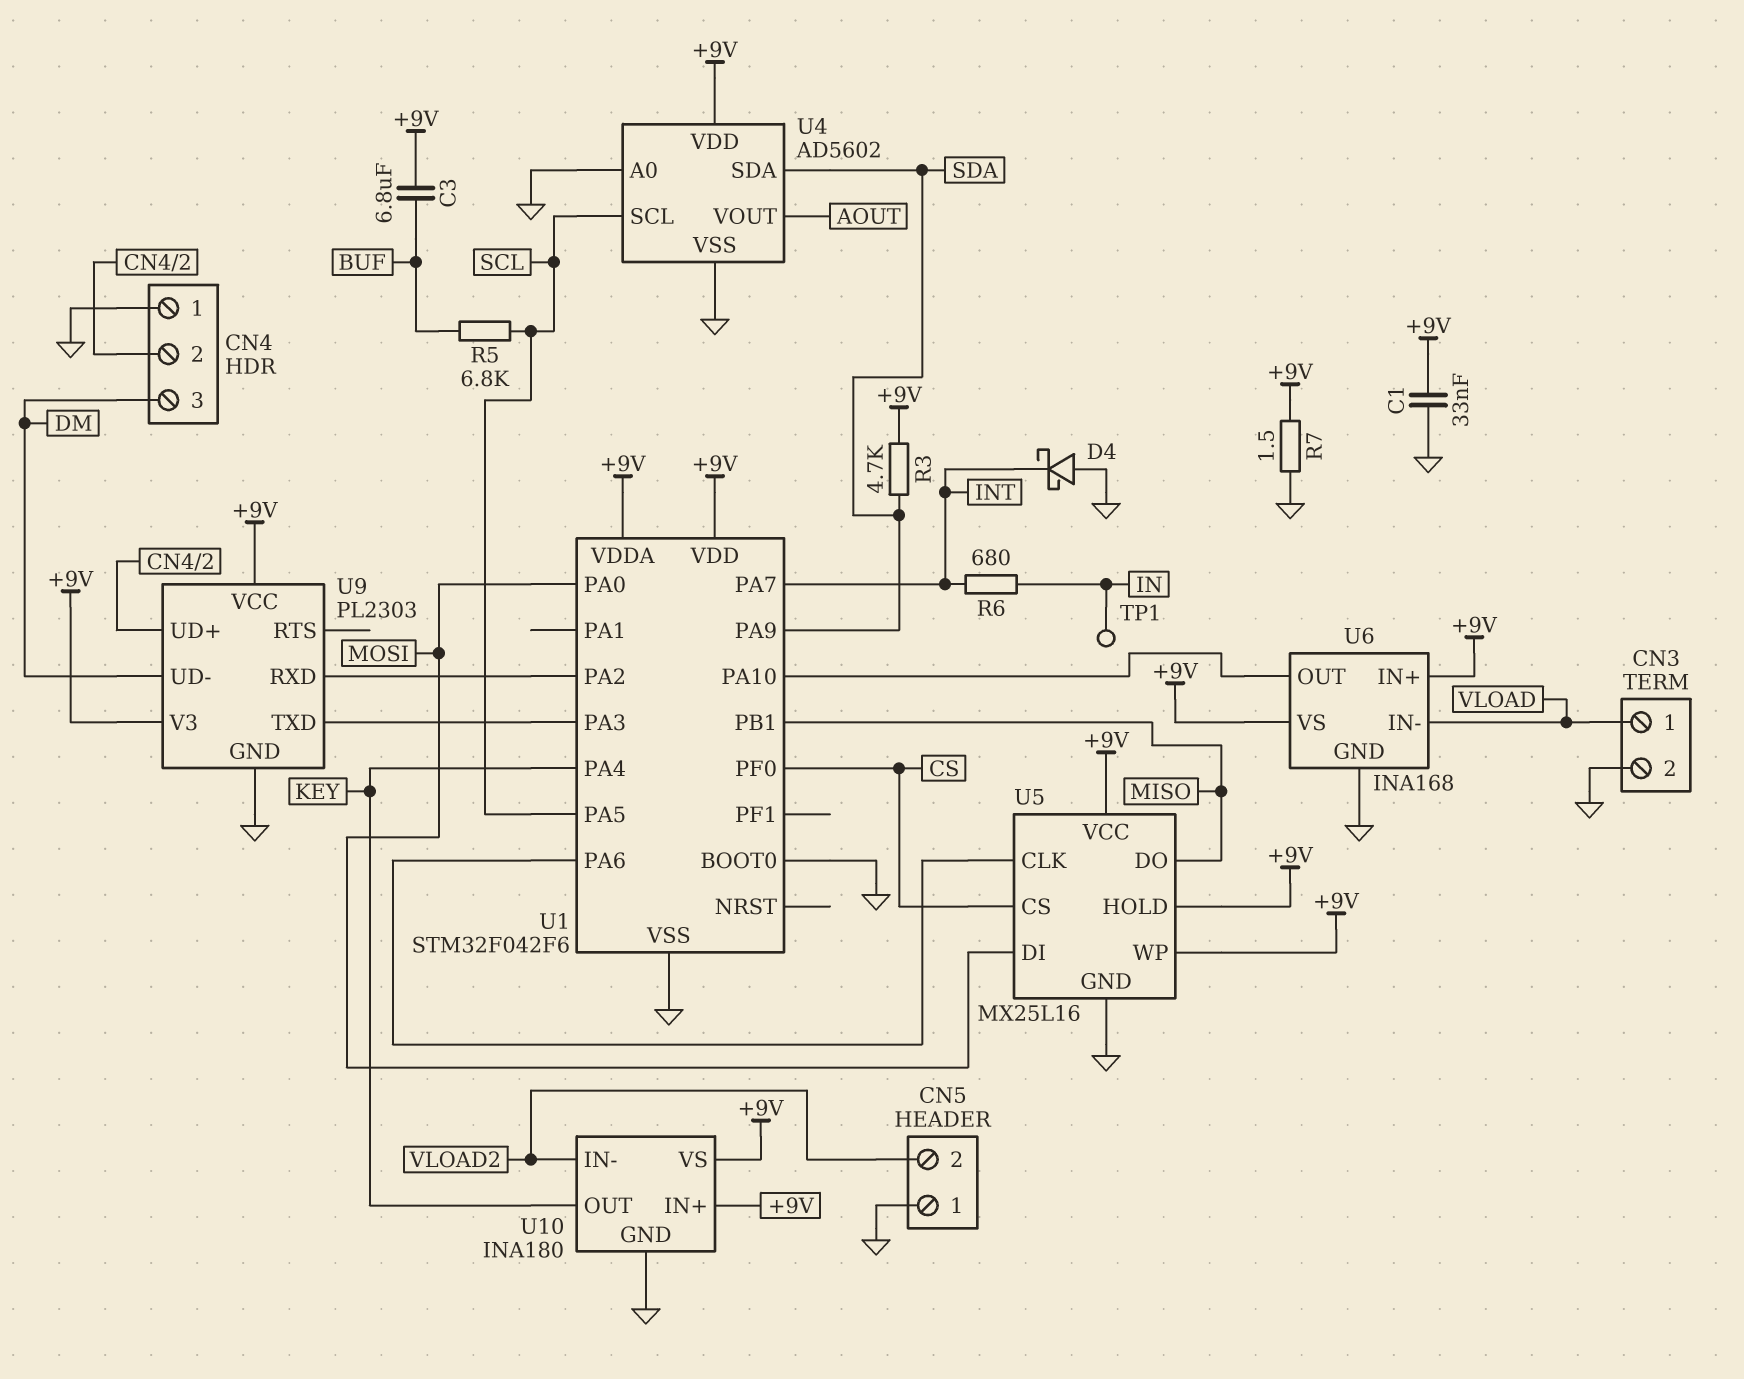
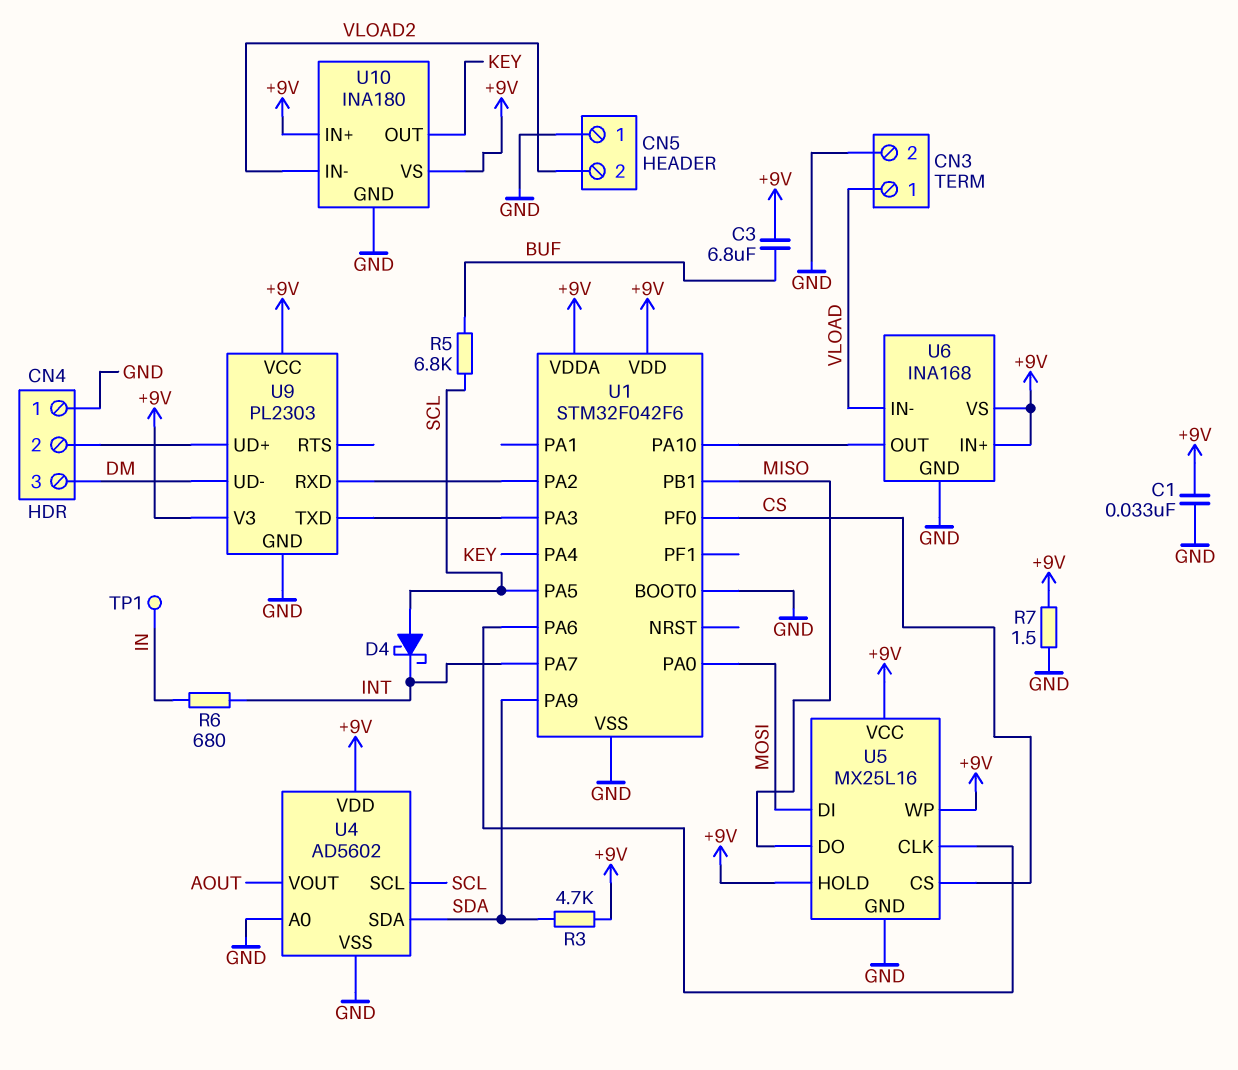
D4: schottky (A GND, K INT) -> schottky (A SCL, K INT)

